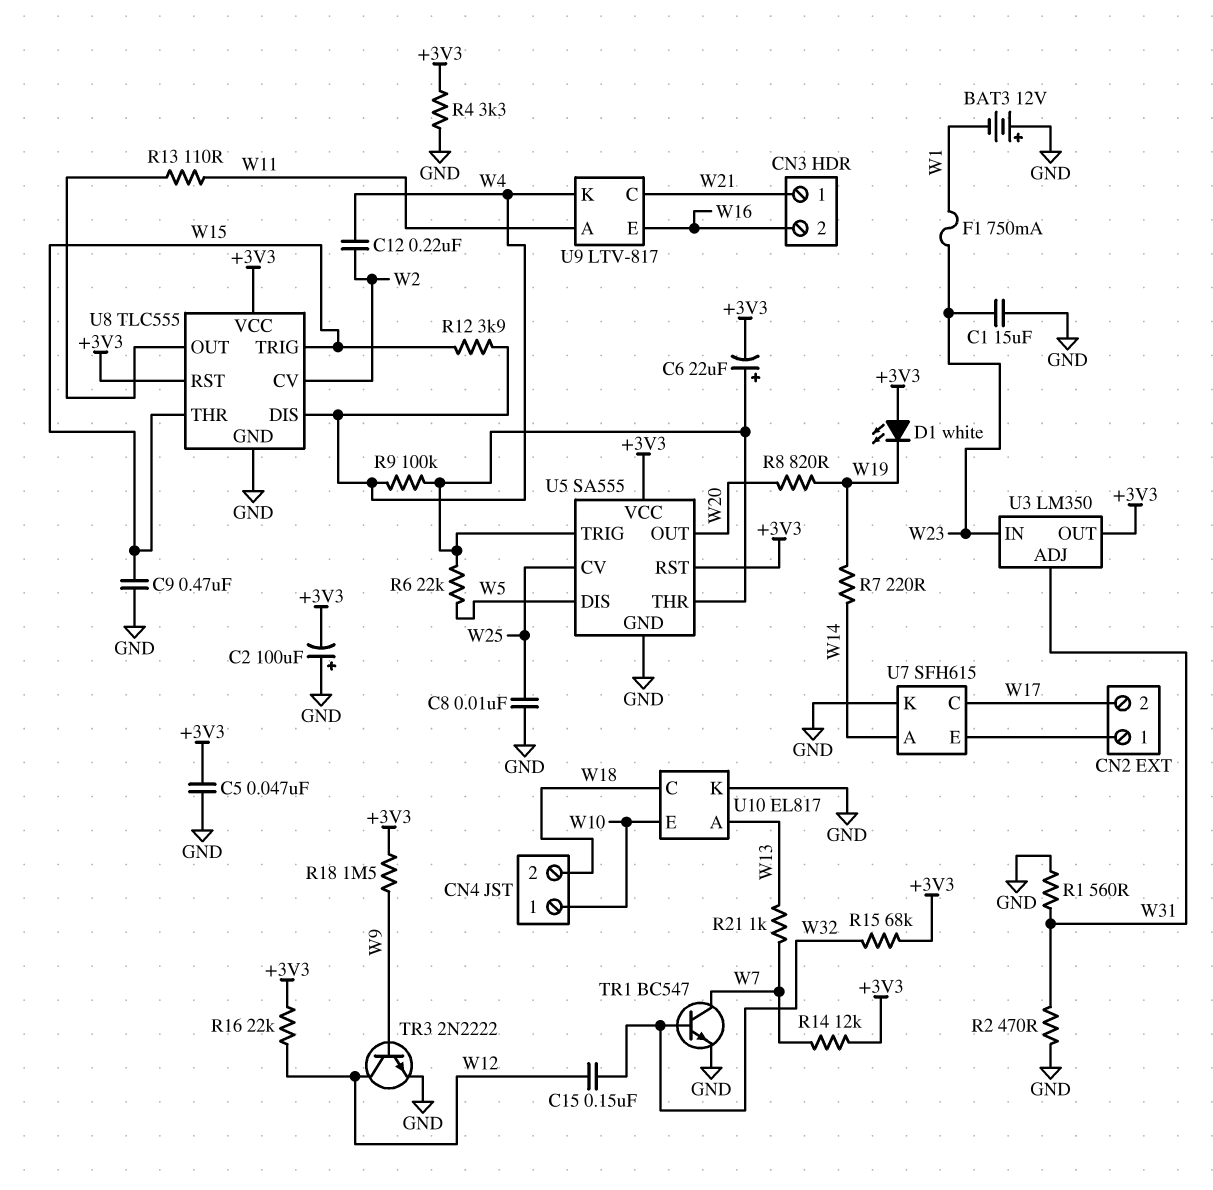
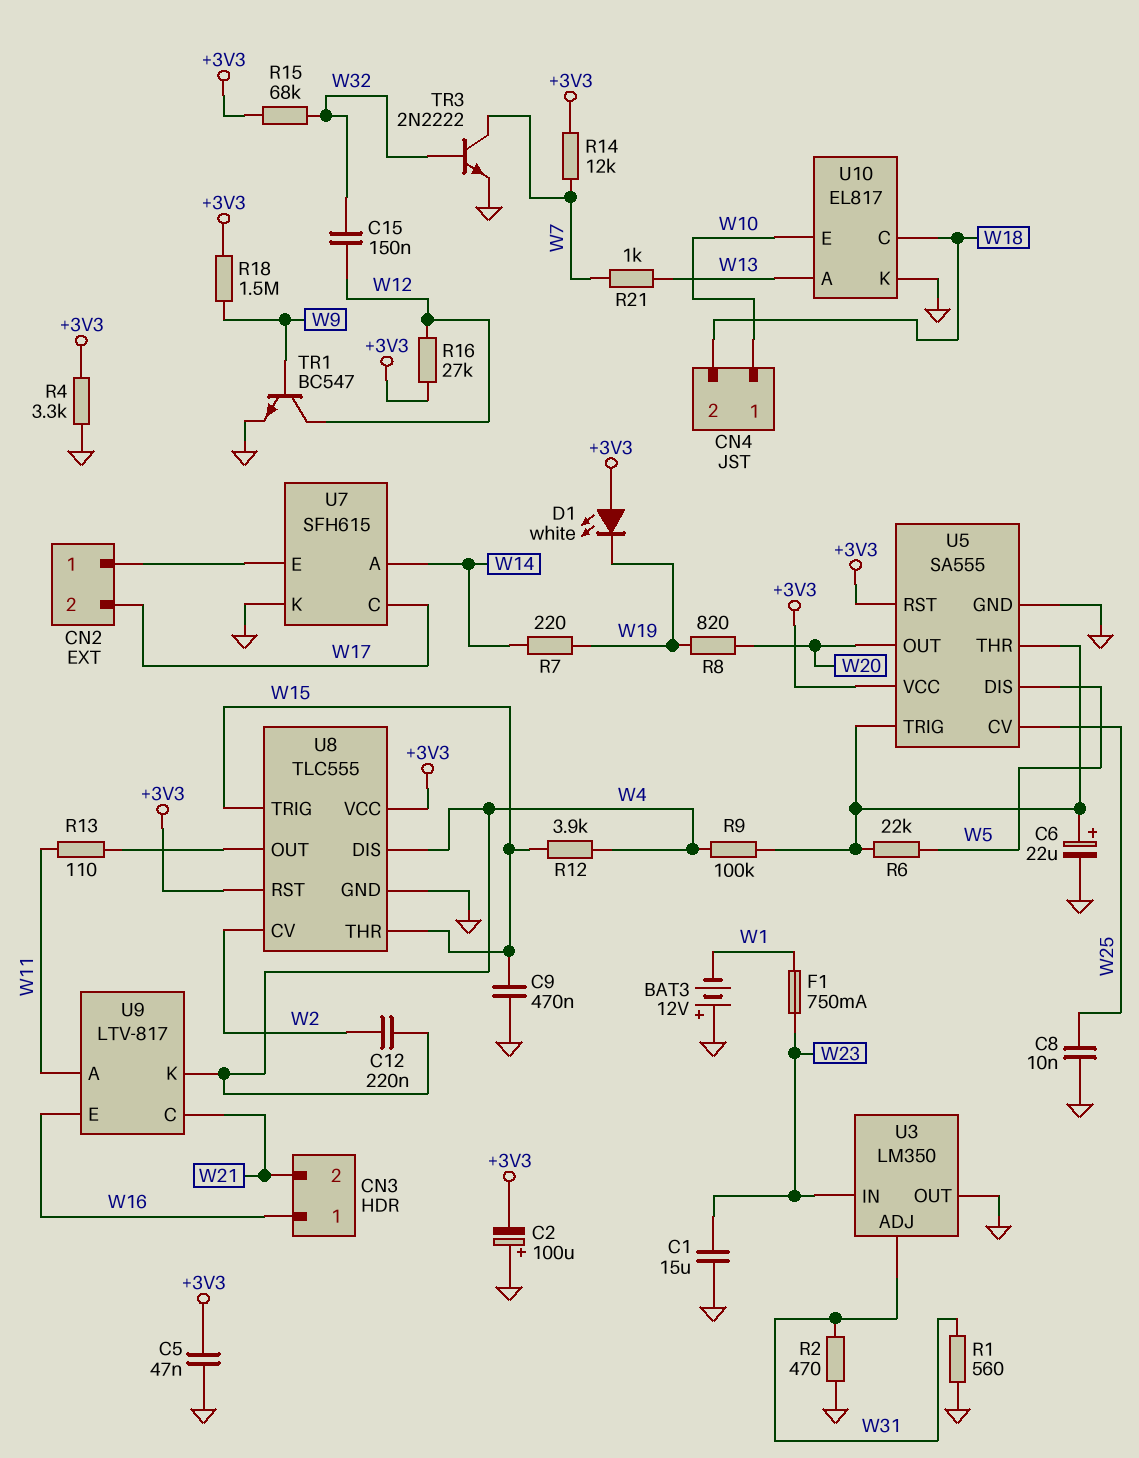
C6: 22uF (plus U5/THR, minus +3V3) -> 22uF (plus U5/THR, minus GND)
CN3 pin 1: W21 -> W16
CN3 pin 2: W16 -> W21
R16: 22k (+3V3, W12) -> 27k (+3V3, W12)
TR1: NPN BC547 (B W32, C W7, E GND) -> NPN BC547 (B W9, C W12, E GND)
TR3: NPN 2N2222 (B W9, C W12, E GND) -> NPN 2N2222 (B W32, C W7, E GND)
U3 pin OUT: +3V3 -> GND

